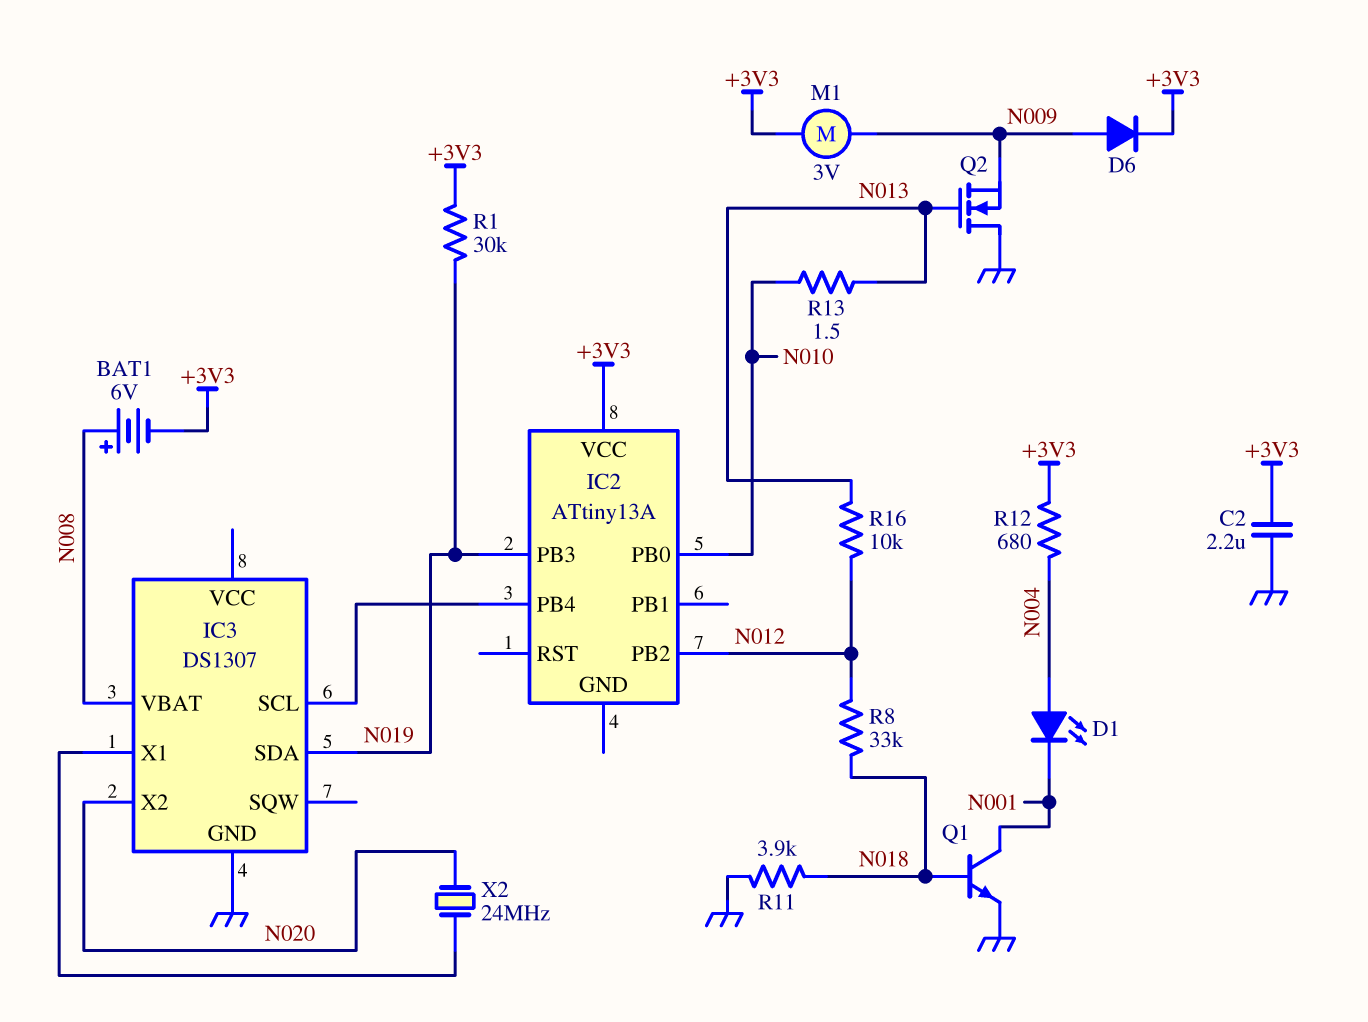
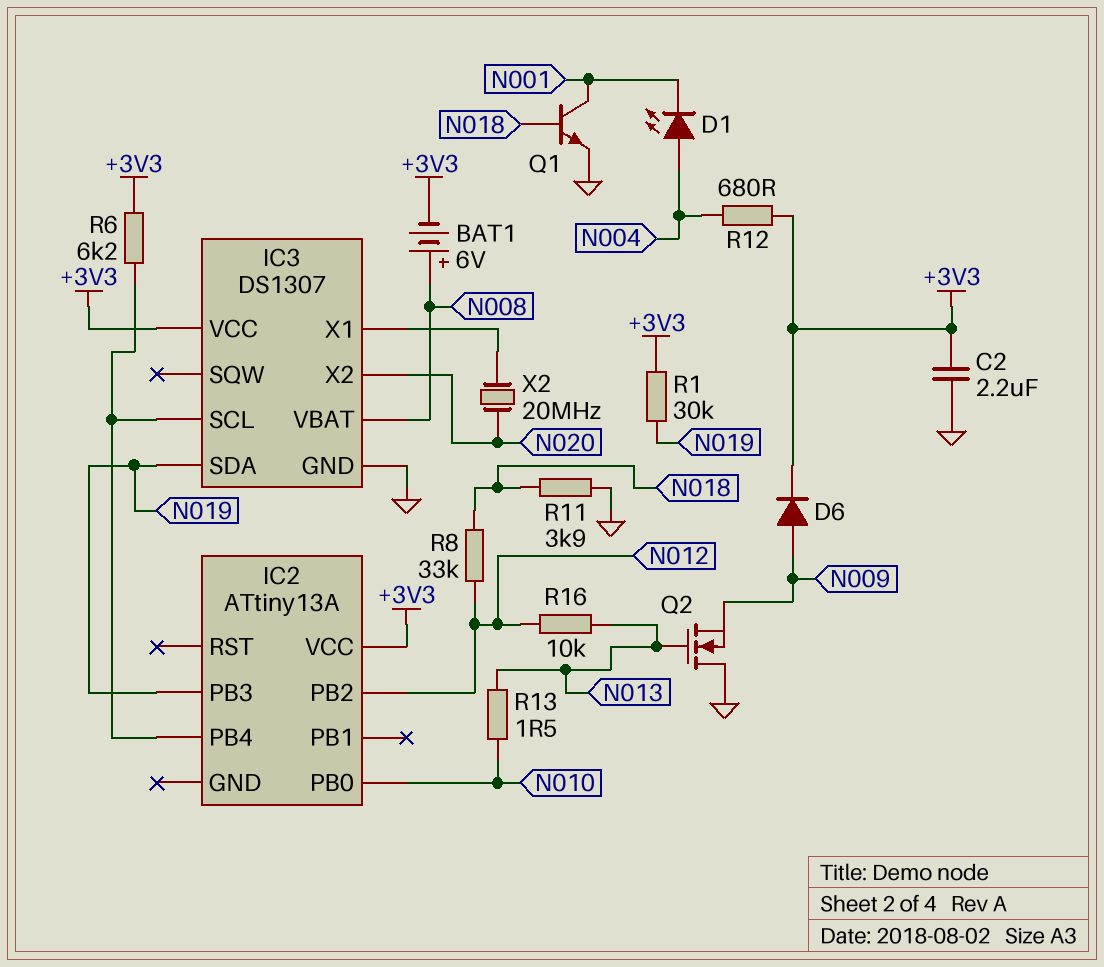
IC3 pin VCC: none -> +3V3
M1: motor 3V (+3V3, N009) -> none
R6: none -> 6.2k (+3V3, IC2/PB4)
X2: 24MHz (IC3/X1, N020) -> 20MHz (IC3/X1, N020)

